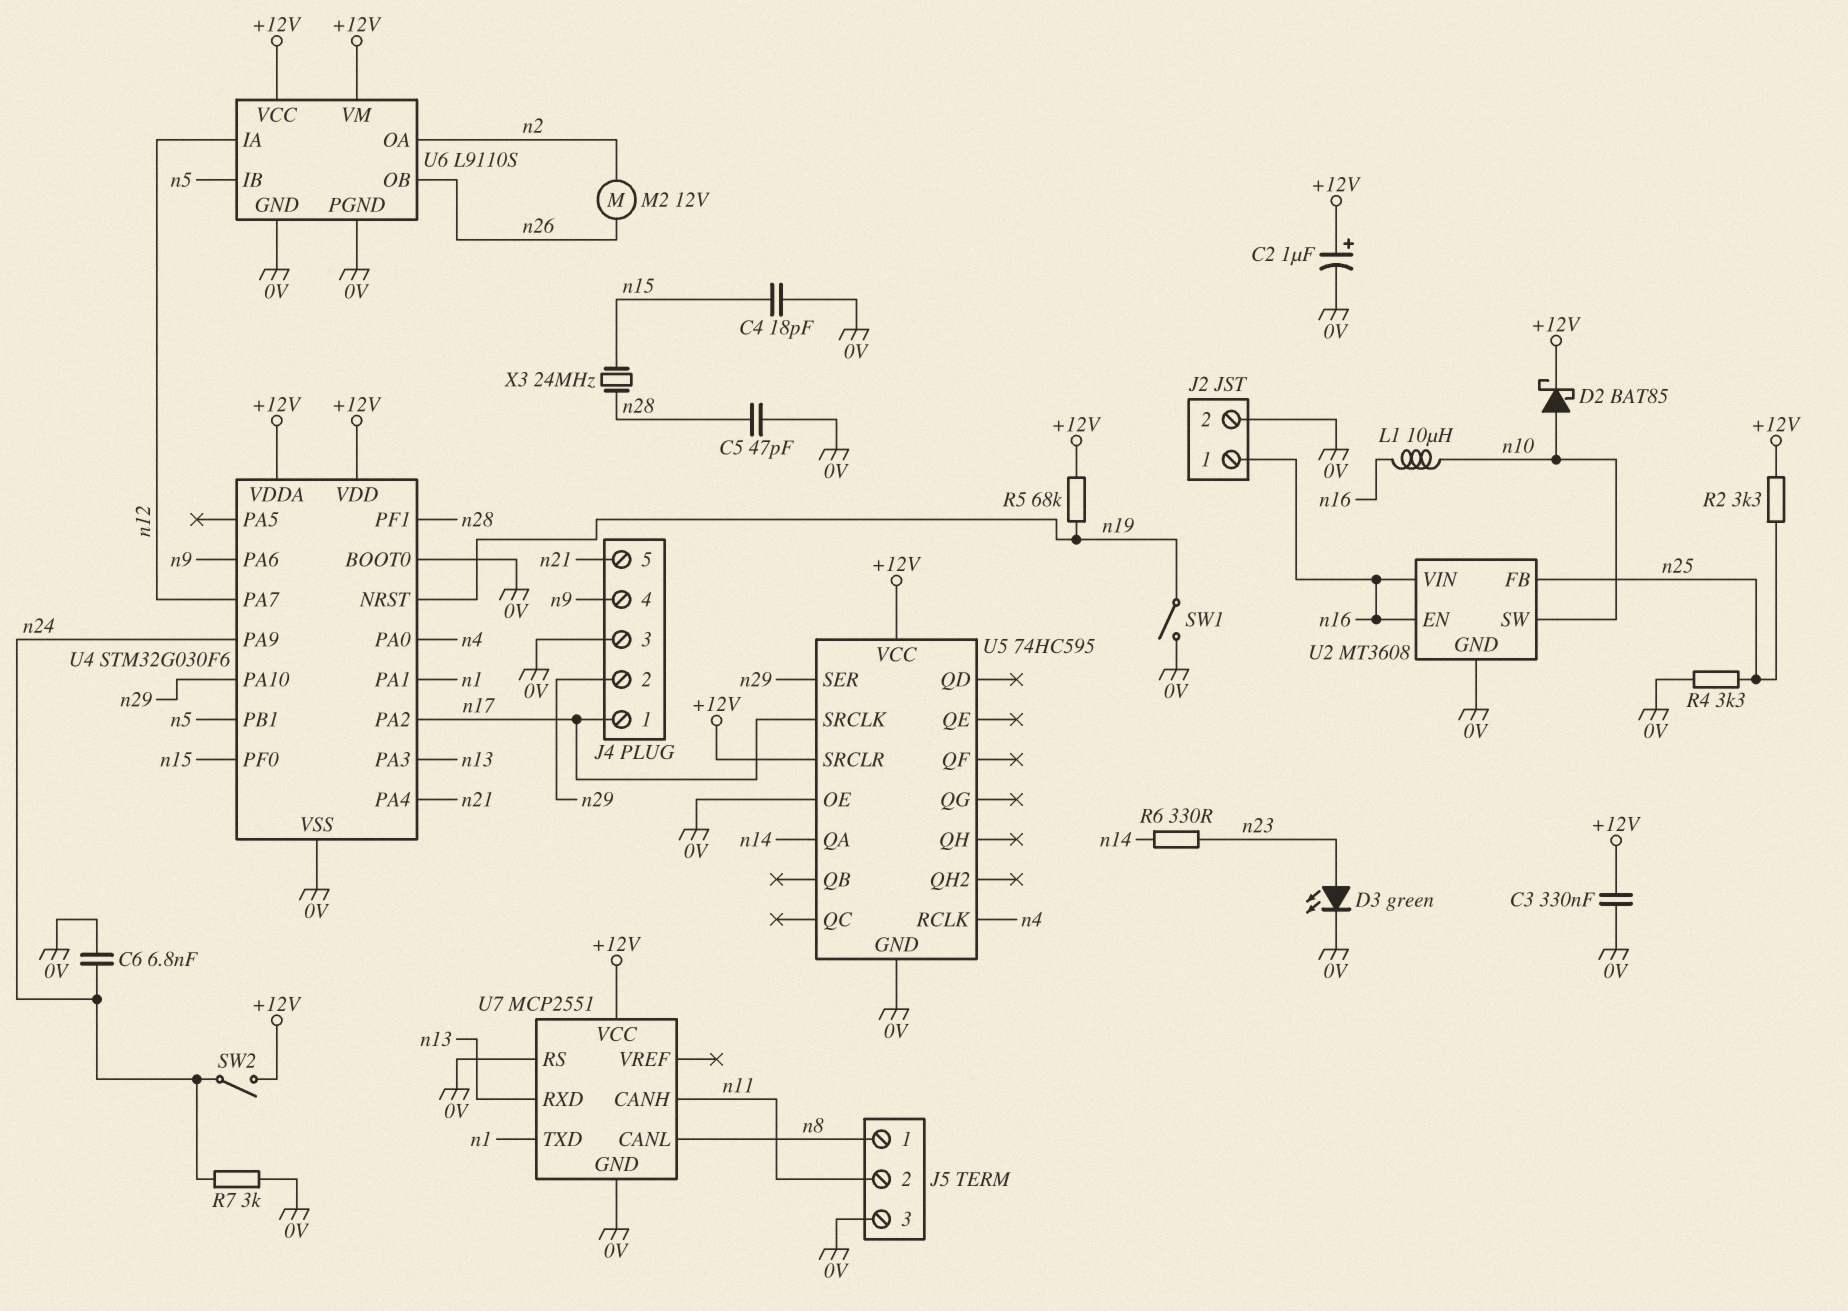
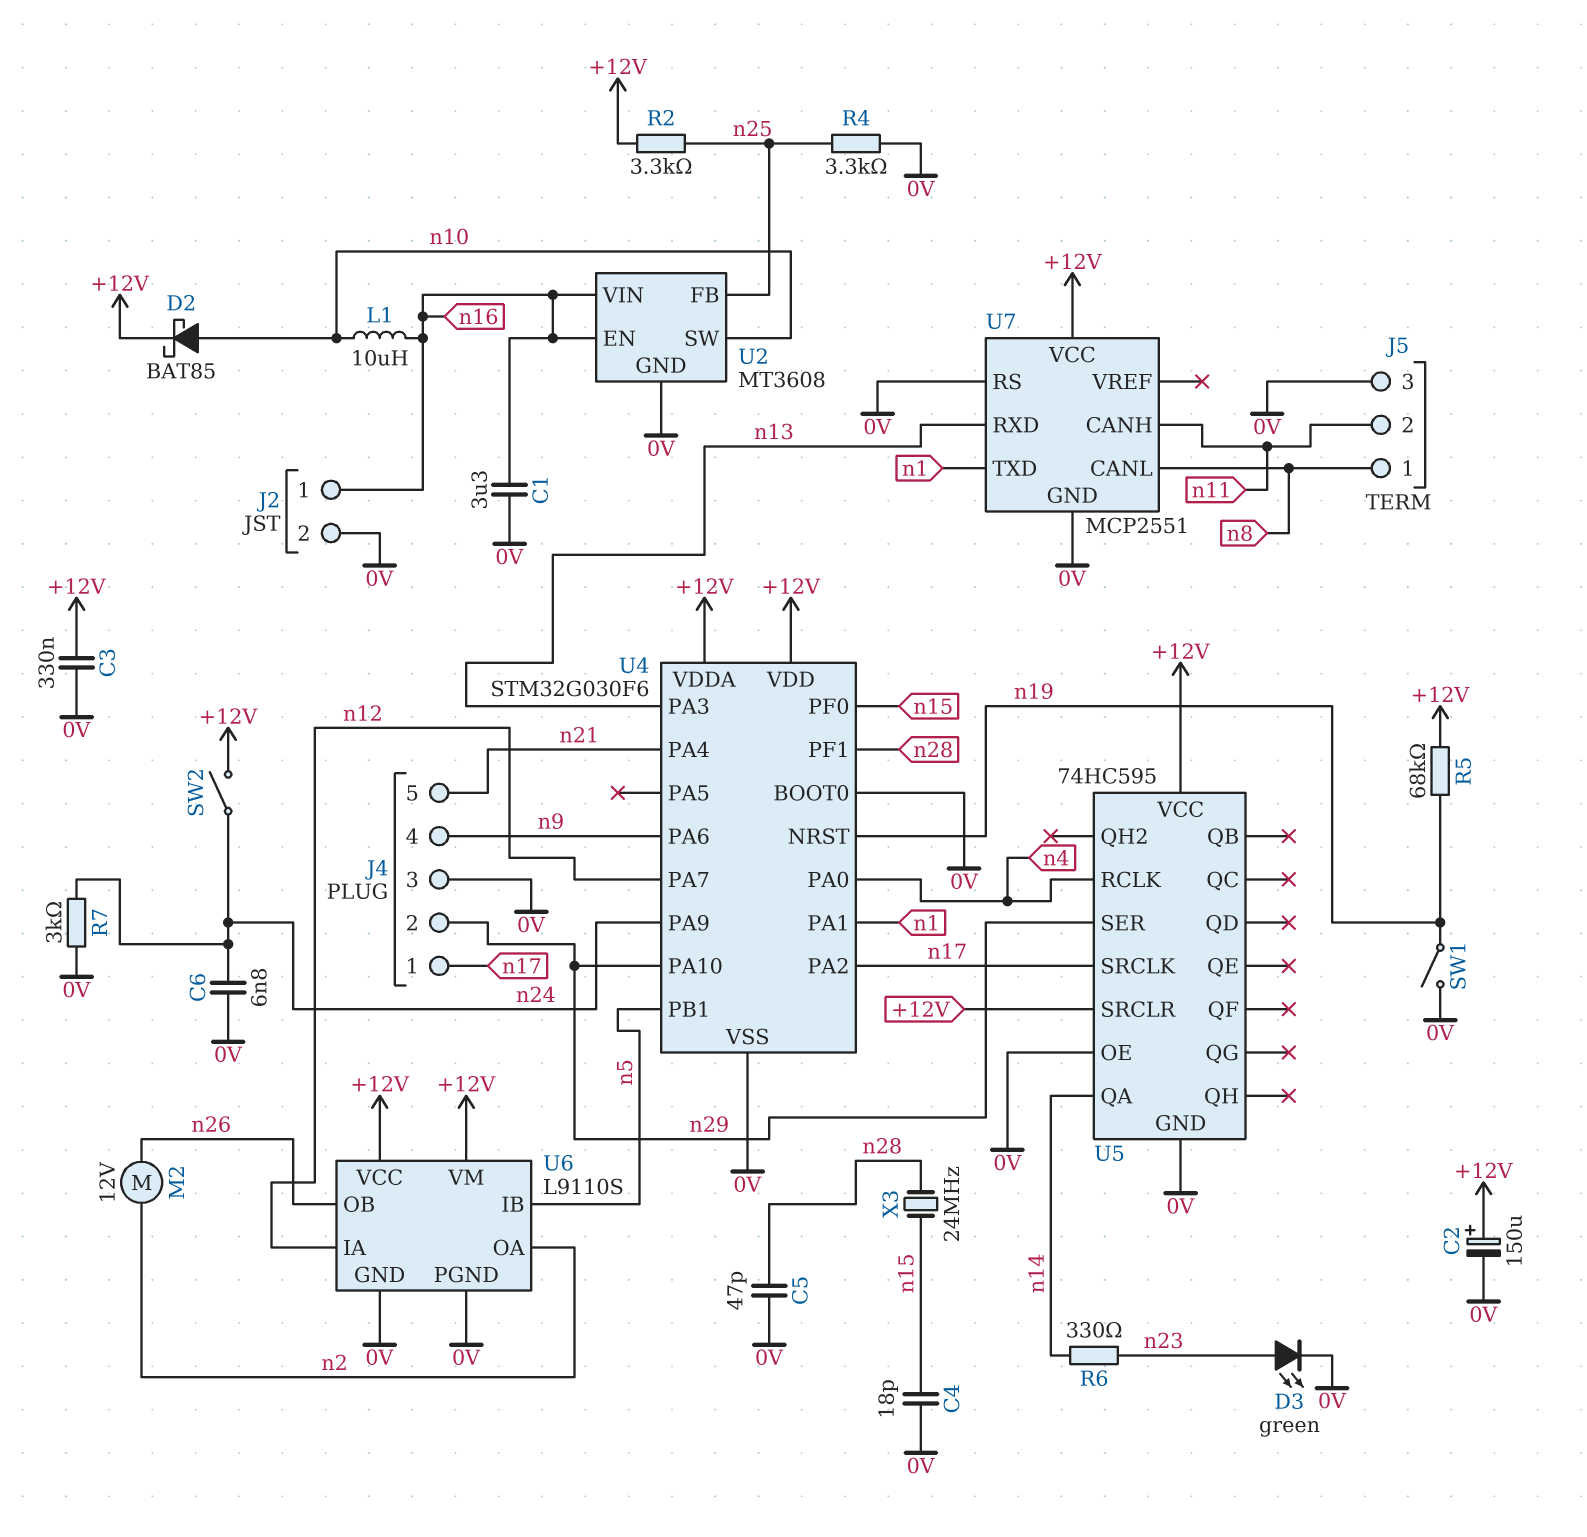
C1: none -> 3.3uF (0V, n16)
C2: 1uF (plus +12V, minus 0V) -> 150uF (plus +12V, minus 0V)

